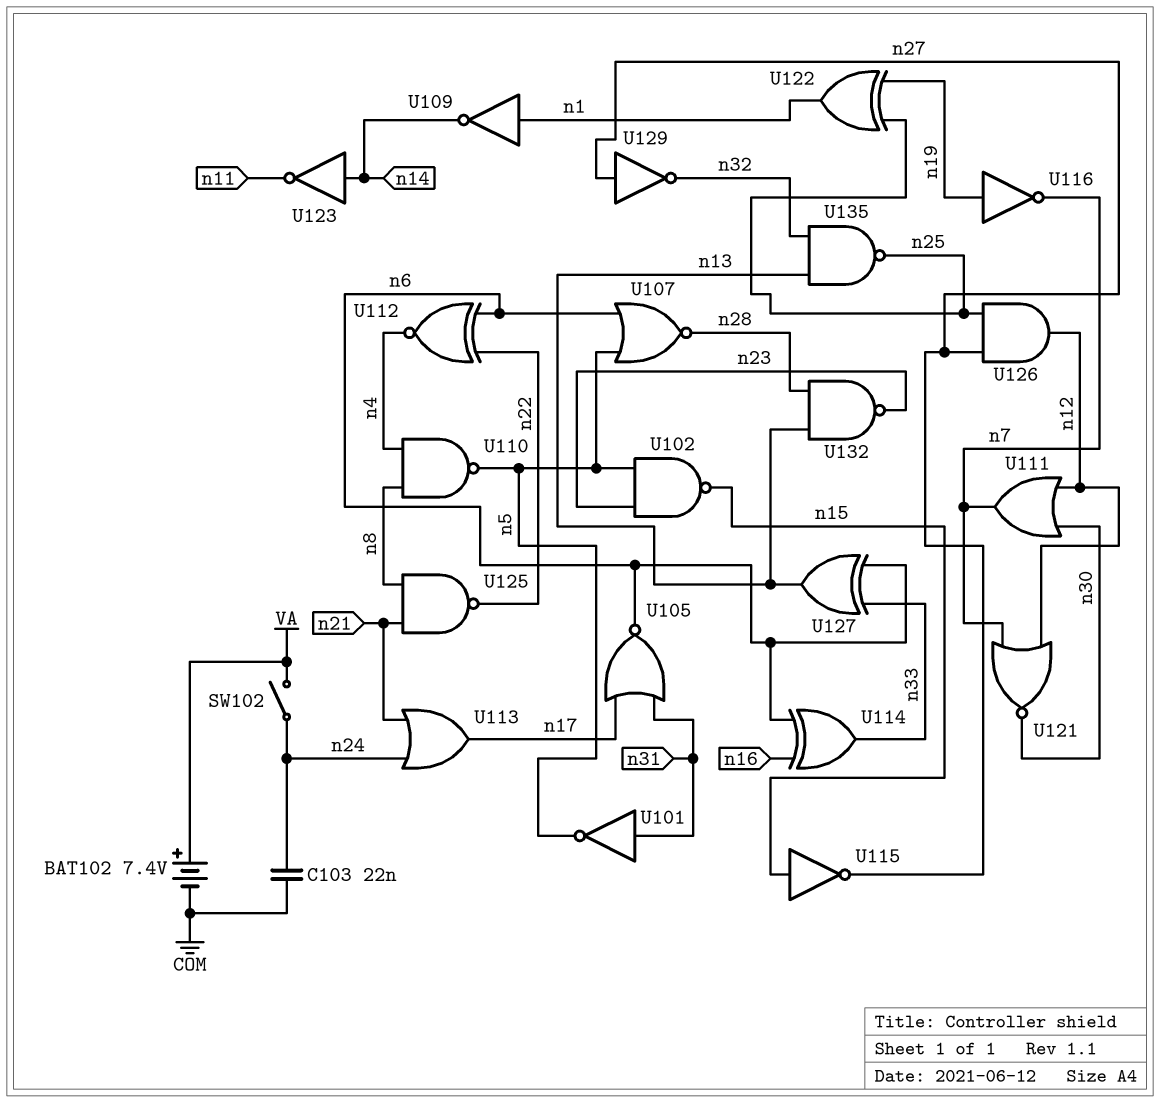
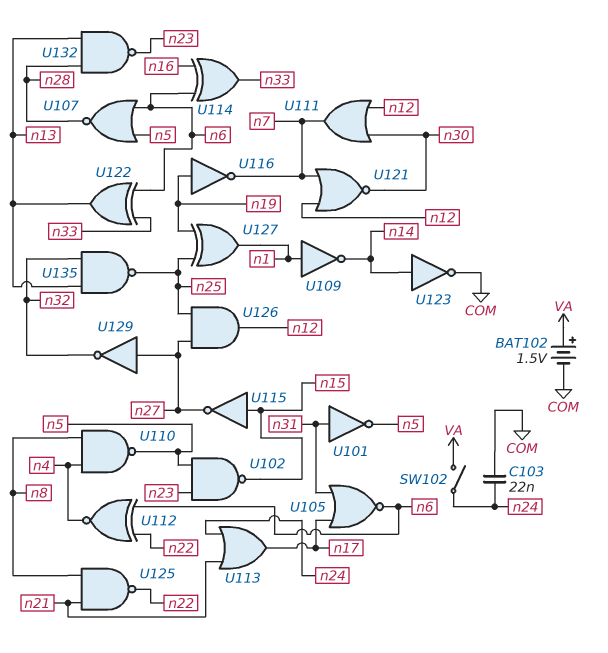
BAT102: 7.4V (plus VA, minus COM) -> 1.5V (plus VA, minus COM)
U122: XOR (in n19, in n25, out n1) -> XOR (in n6, in n33, out n13)
U123: NOT (in n14, out n11) -> NOT (in n14, out COM)
U127: XOR (in n6, in n33, out n13) -> XOR (in n19, in n25, out n1)

